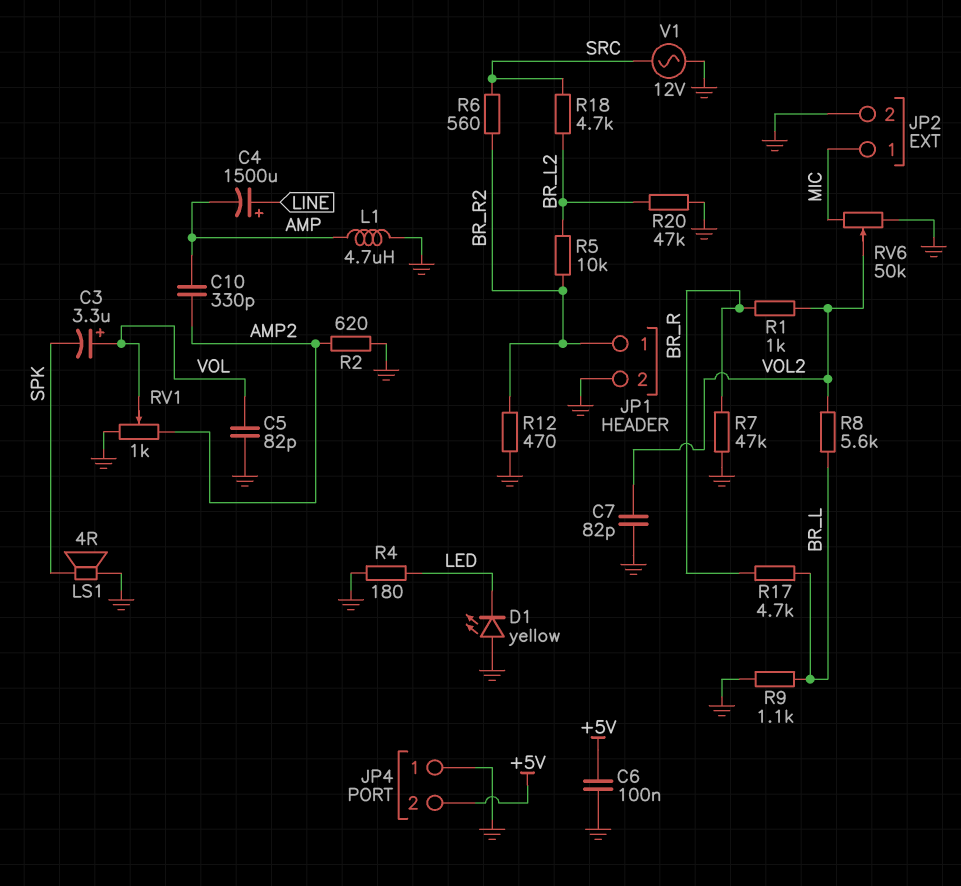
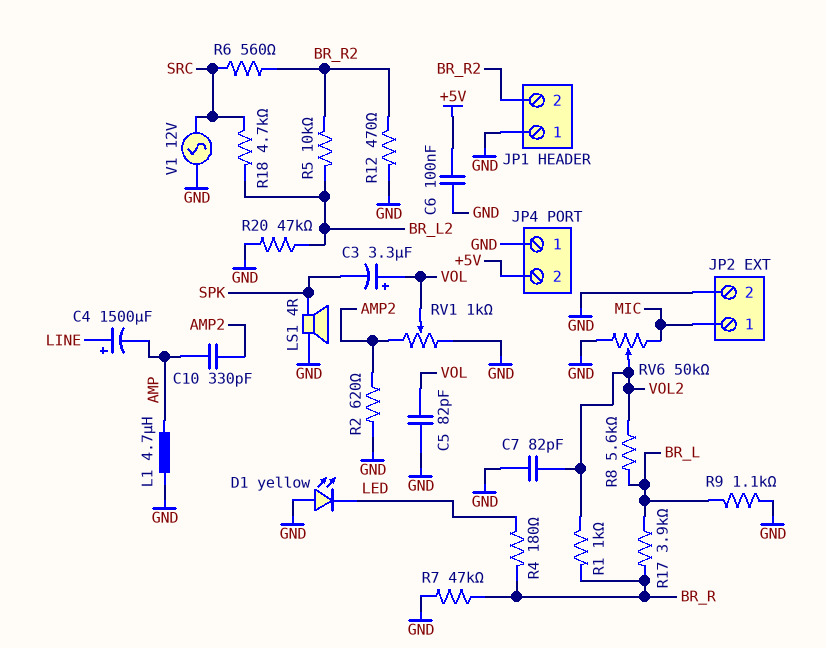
JP1 pin 1: BR_R2 -> GND
JP1 pin 2: GND -> BR_R2
R4: 180 (GND, LED) -> 180 (BR_R, LED)
R17: 4.7k (BR_L, BR_R) -> 3.9k (BR_L, BR_R)

